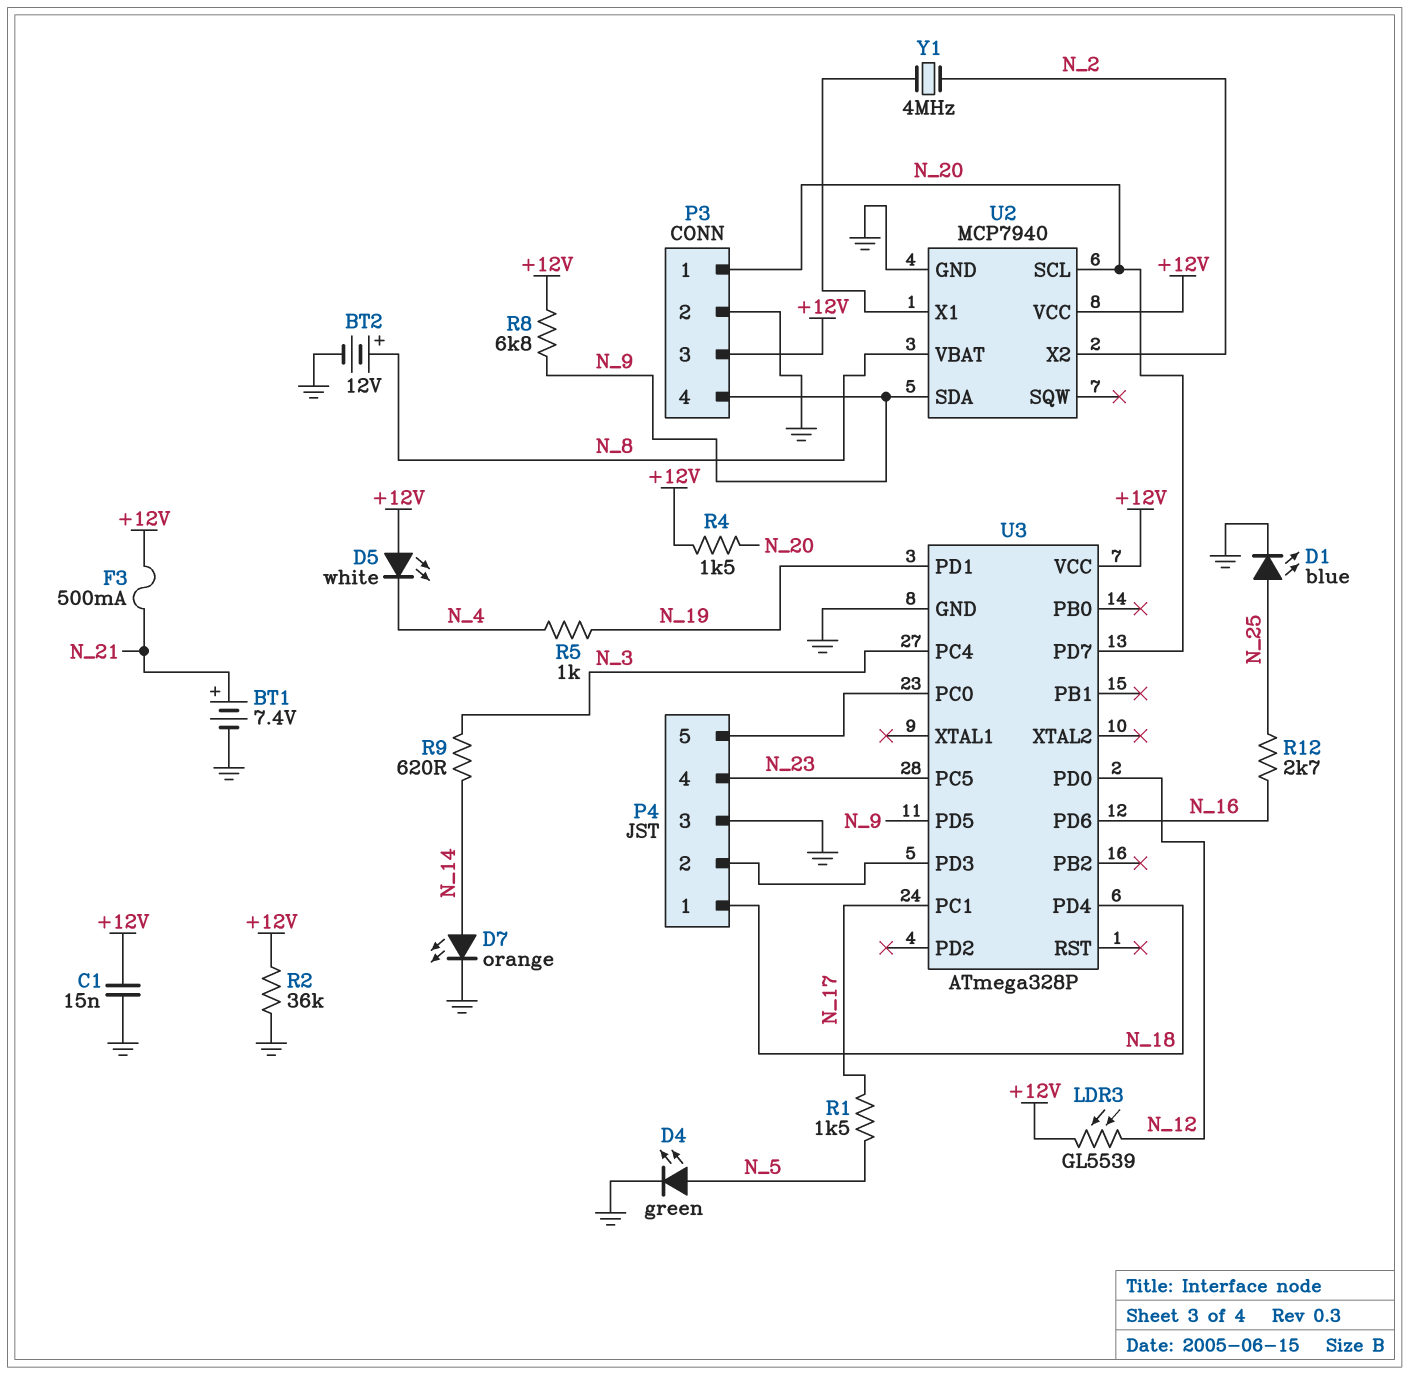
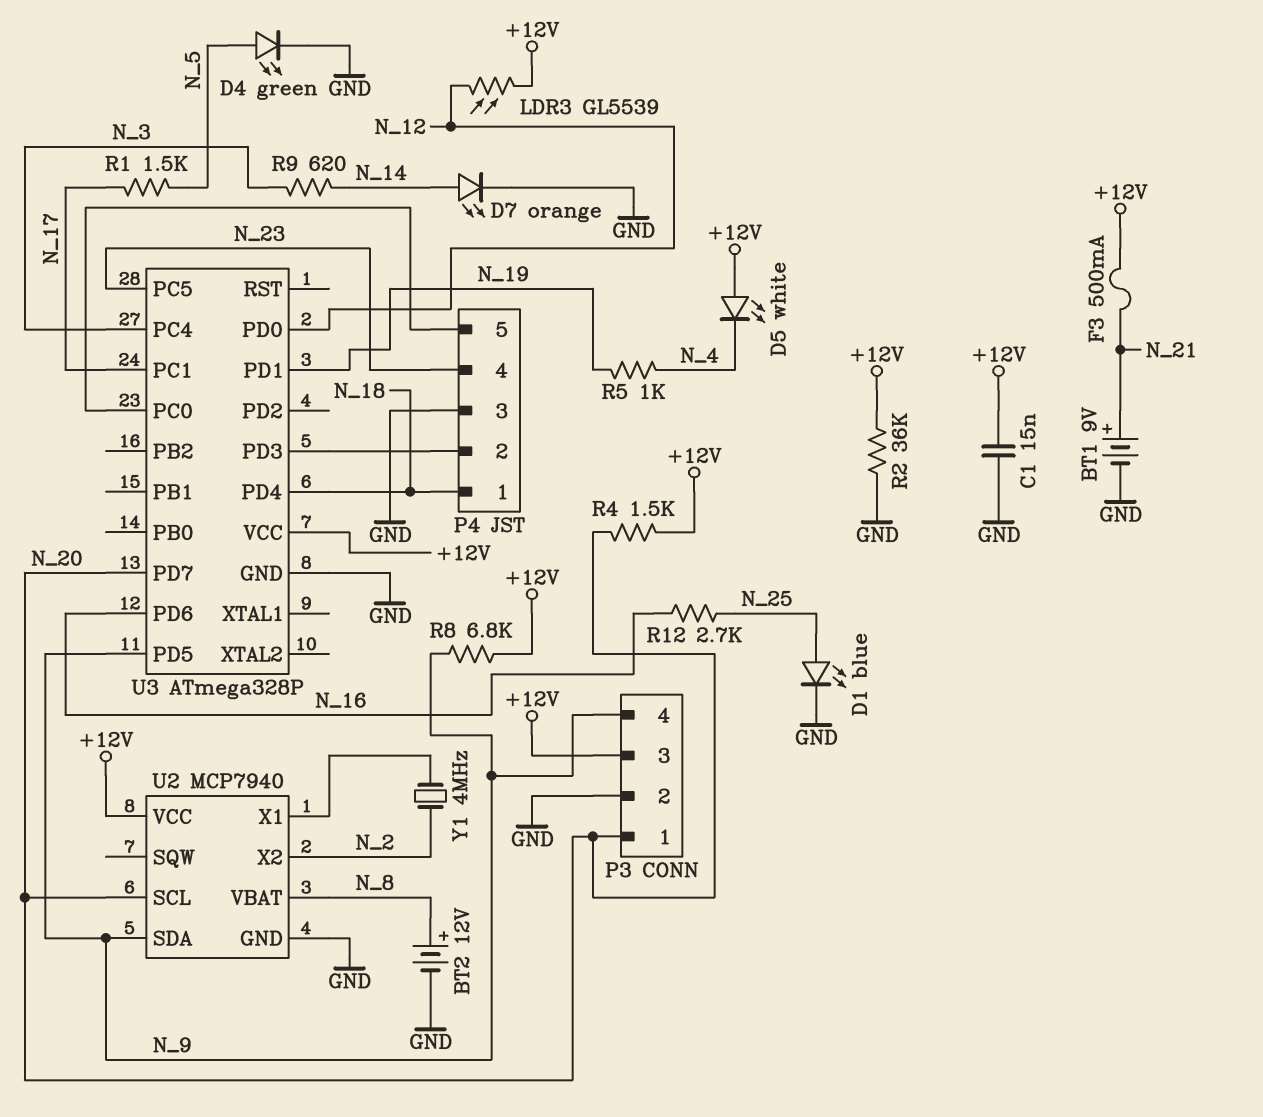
BT1: 7.4V (plus N_21, minus GND) -> 9V (plus N_21, minus GND)

